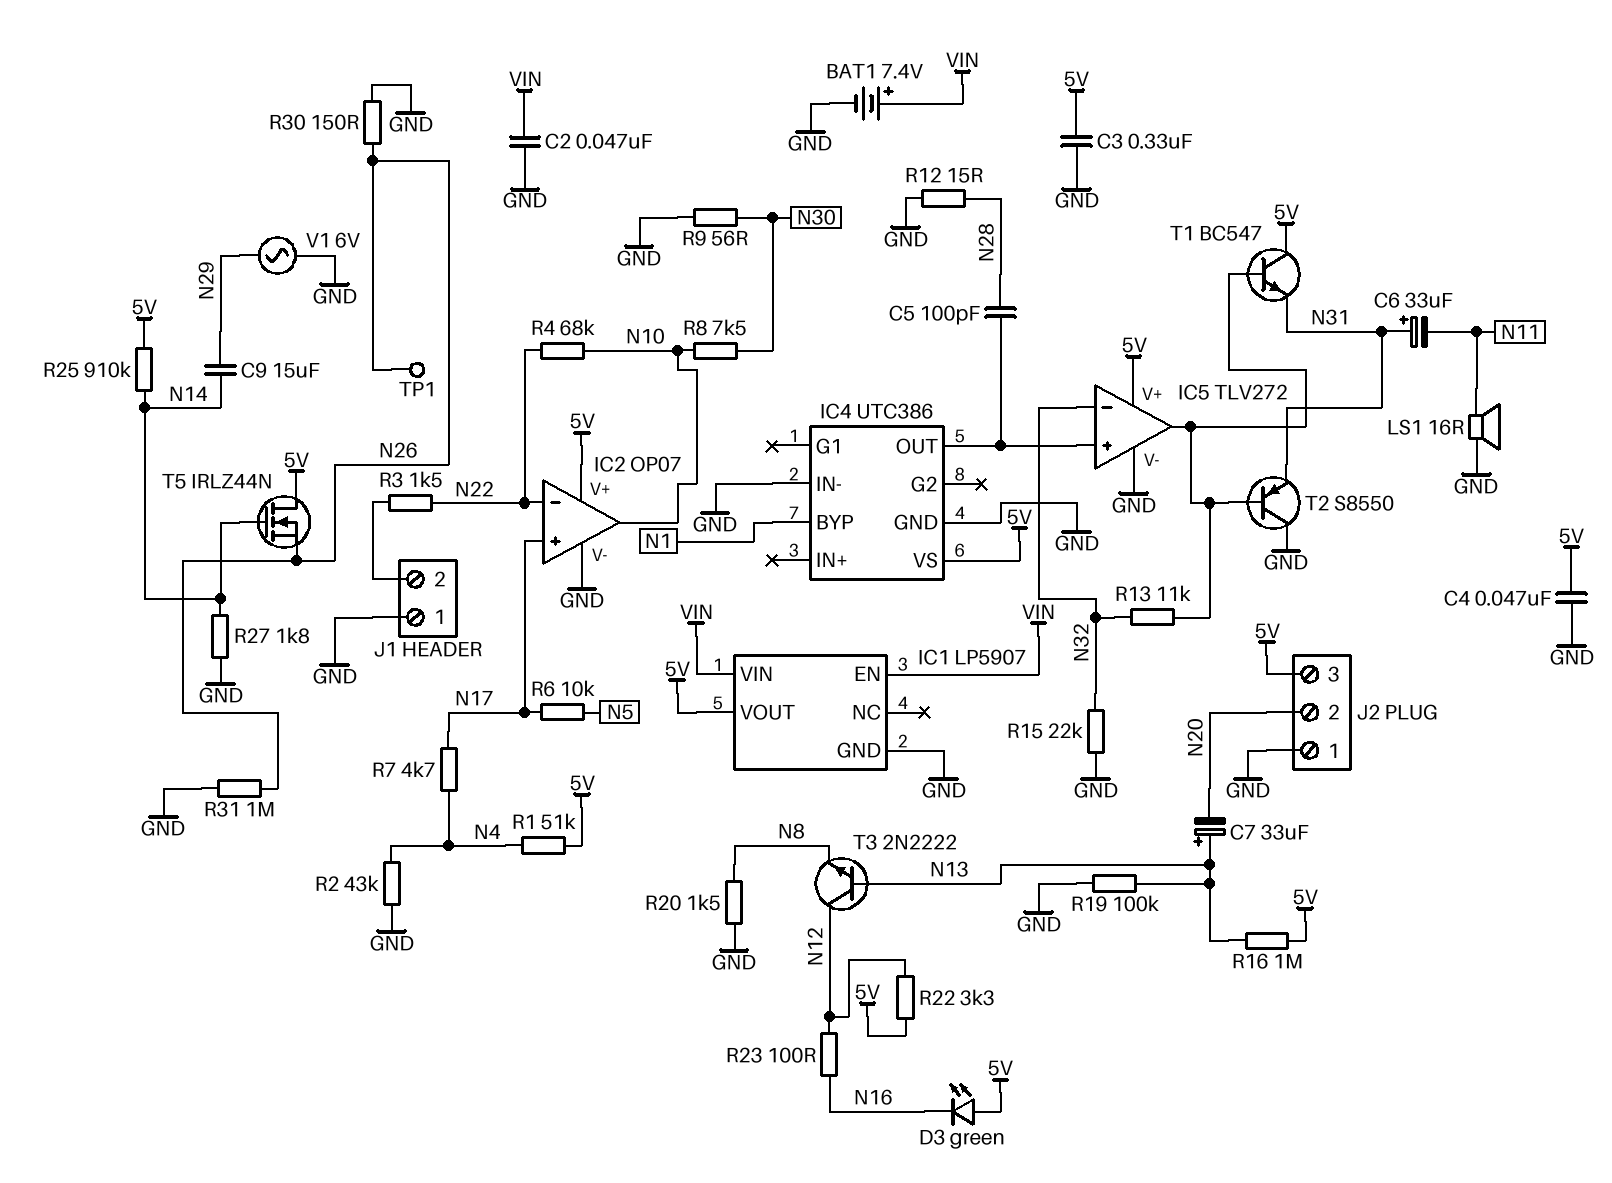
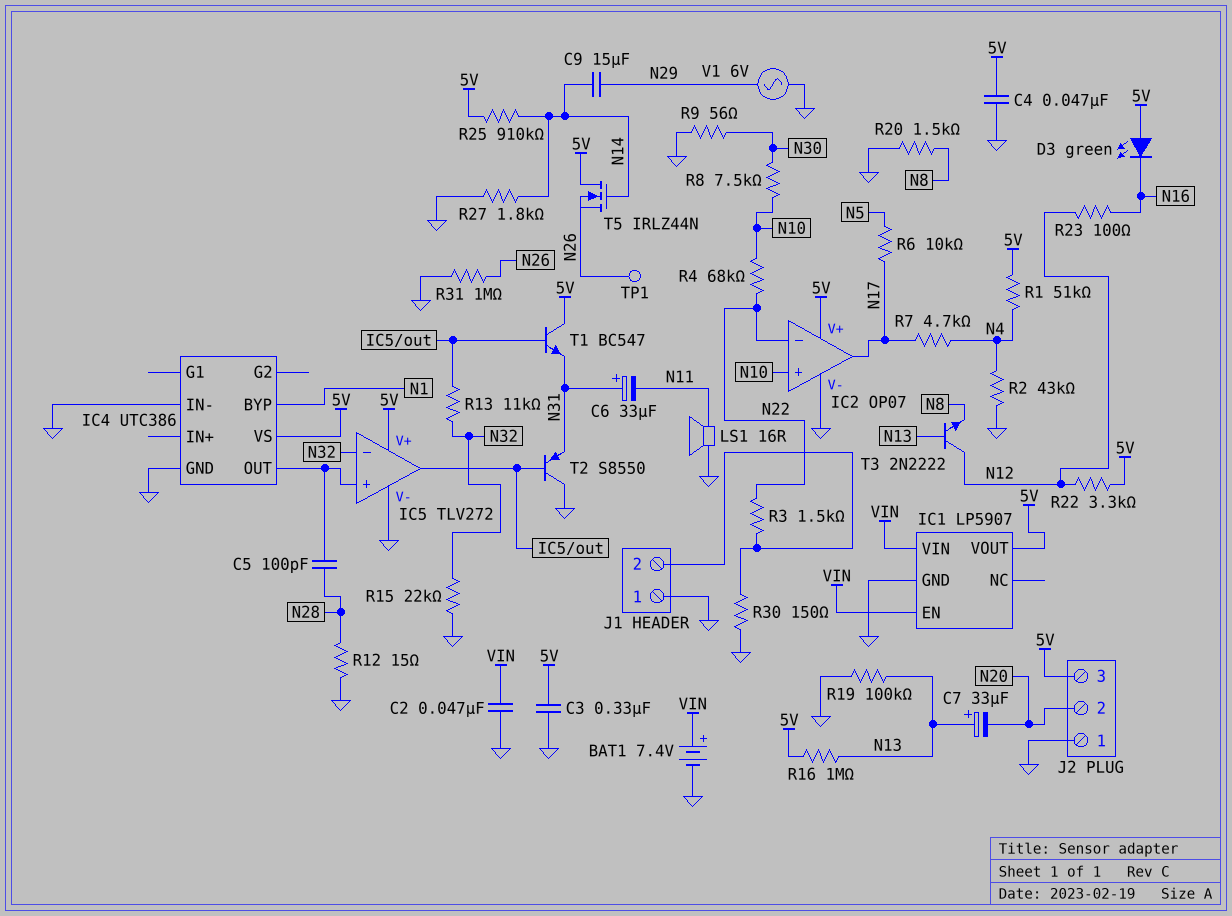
IC2 pin in+: N17 -> N10
IC2 pin out: N10 -> N17
R30: 150 (GND, N26) -> 150 (GND, J1/2)

